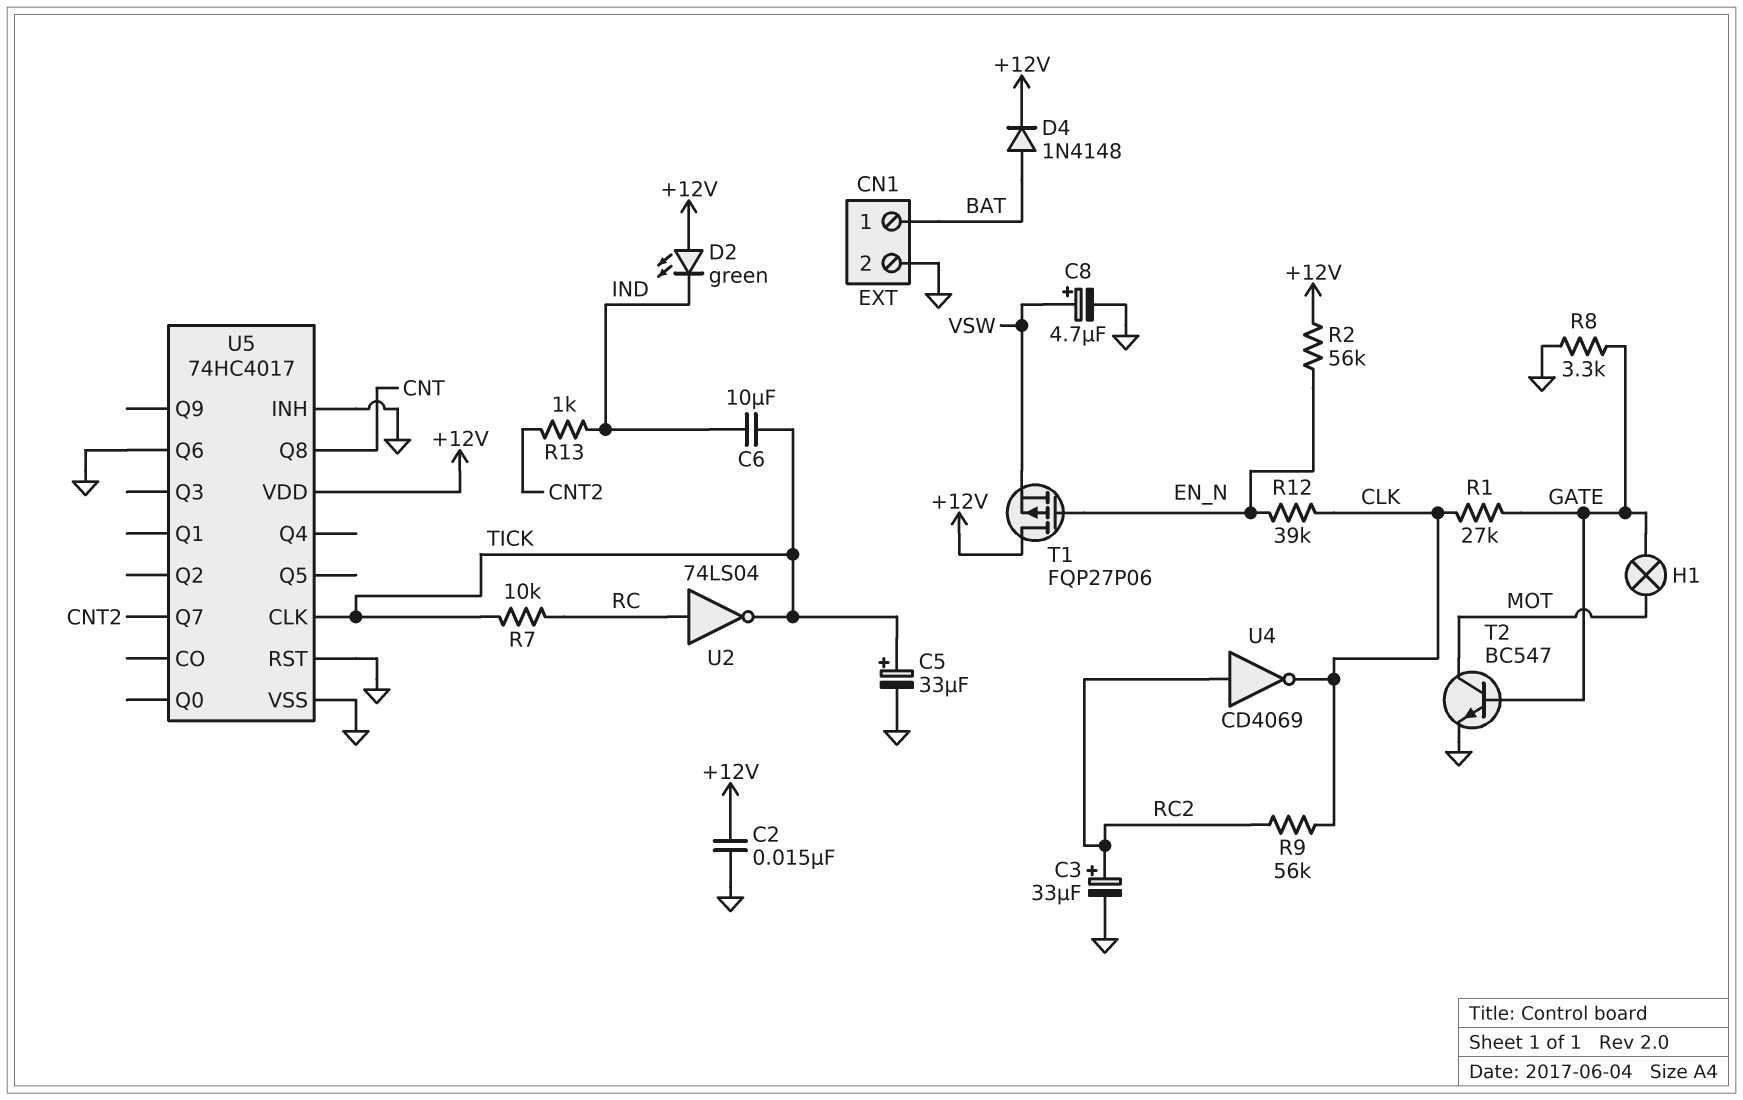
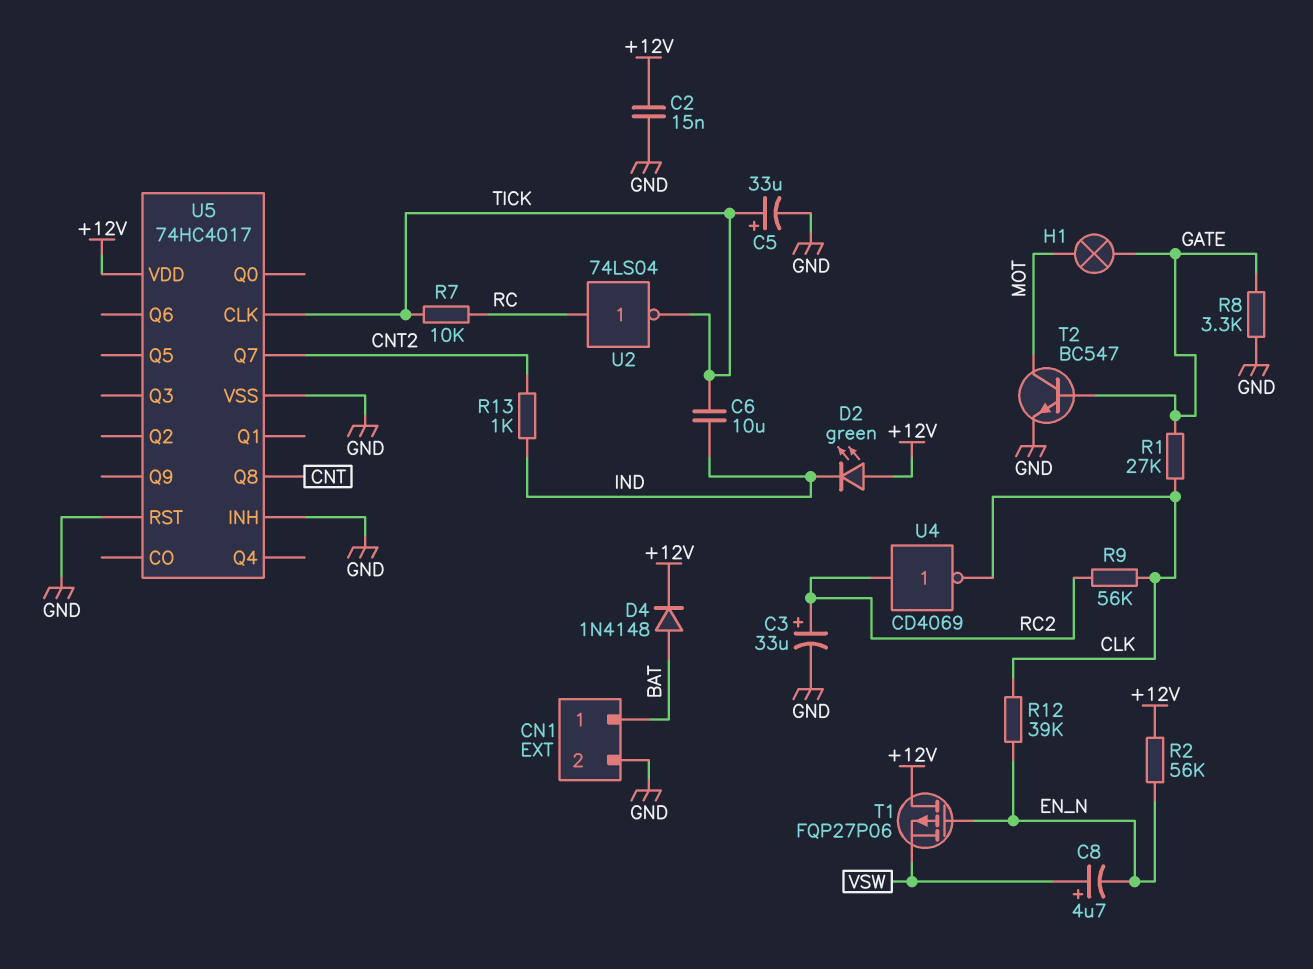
C8: 4.7uF (plus VSW, minus GND) -> 4.7uF (plus VSW, minus EN_N)
U5 pin Q6: GND -> none

